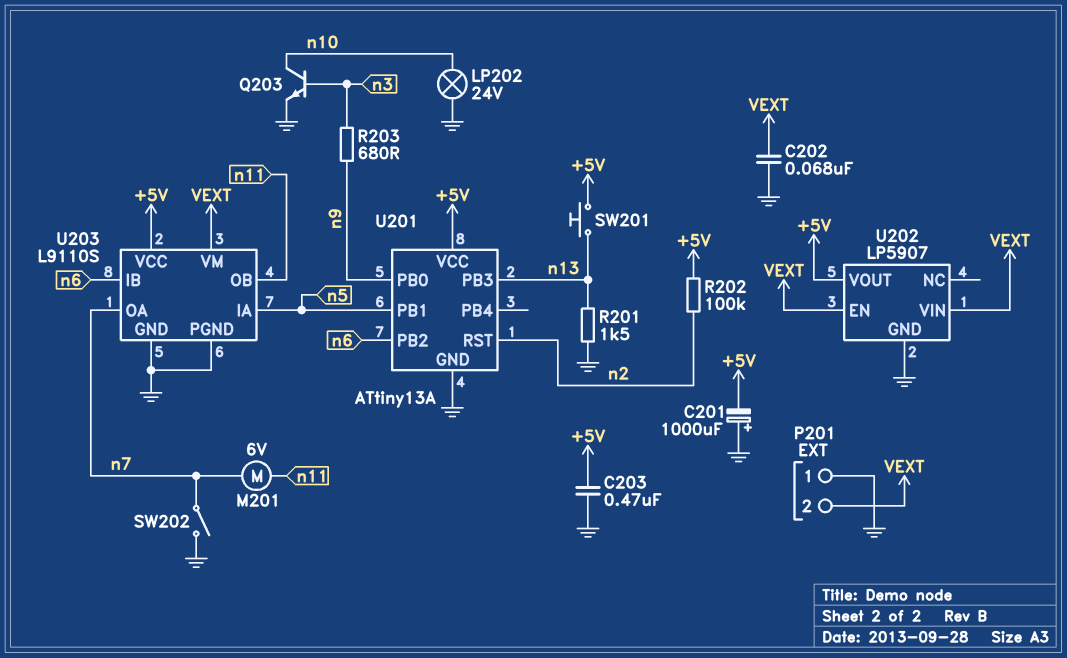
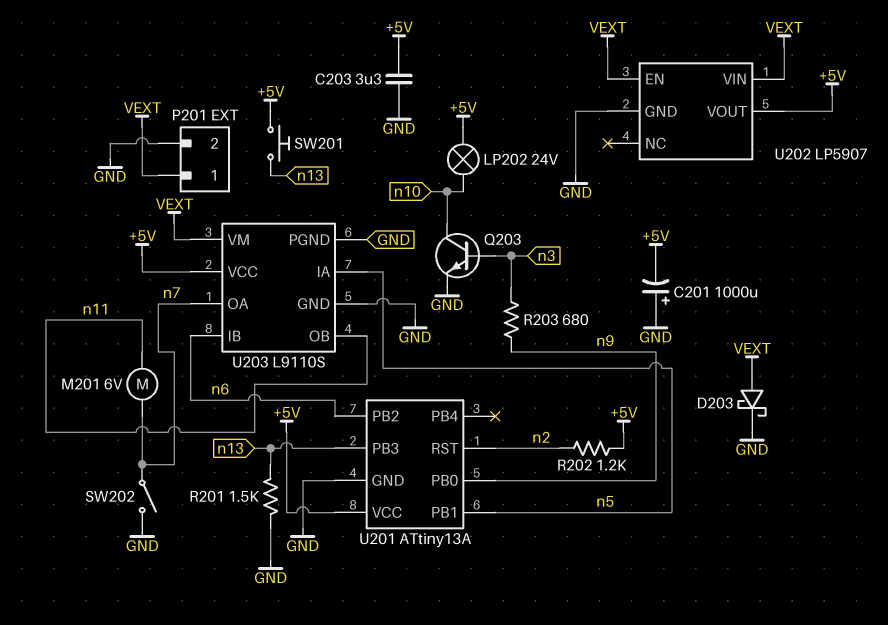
C202: 68nF (GND, VEXT) -> none
C203: 470nF (+5V, GND) -> 3.3uF (+5V, GND)
D203: none -> schottky (A VEXT, K GND)
LP202: lamp 24V (GND, n10) -> lamp 24V (+5V, n10)
P201 pin 1: GND -> VEXT
P201 pin 2: VEXT -> GND
R202: 100k (+5V, n2) -> 1.2k (+5V, n2)

